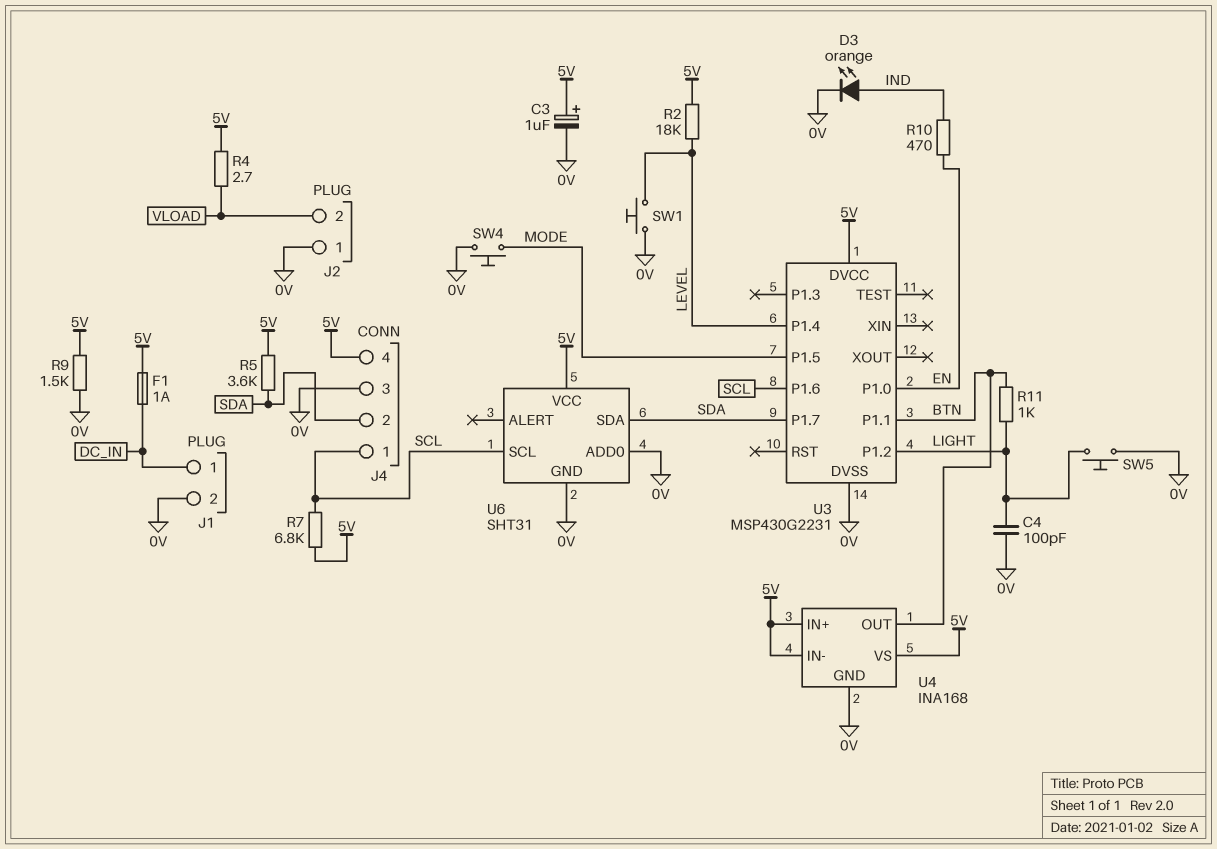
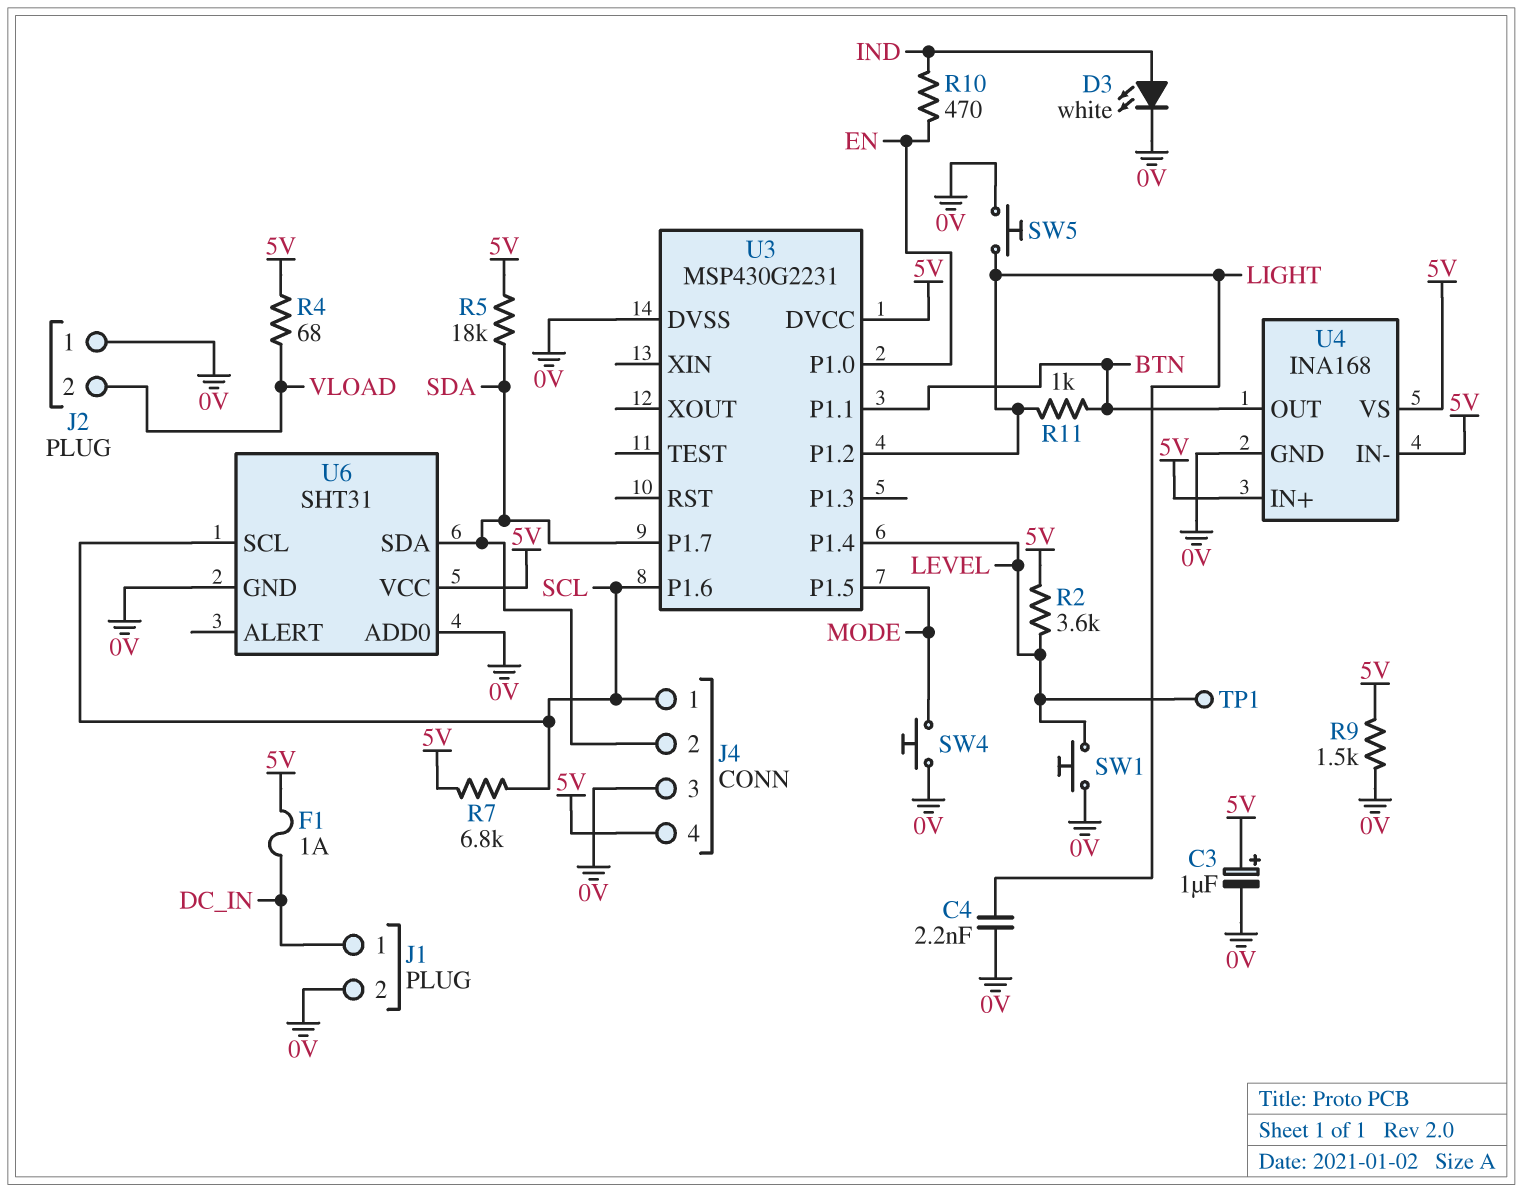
C4: 100pF (0V, LIGHT) -> 2.2nF (0V, LIGHT)
D3: LED orange (A IND, K 0V) -> LED white (A IND, K 0V)
R2: 18k (5V, LEVEL) -> 3.6k (5V, LEVEL)
R4: 2.7 (5V, VLOAD) -> 68 (5V, VLOAD)
R5: 3.6k (5V, SDA) -> 18k (5V, SDA)
TP1: none -> test point (LEVEL)

